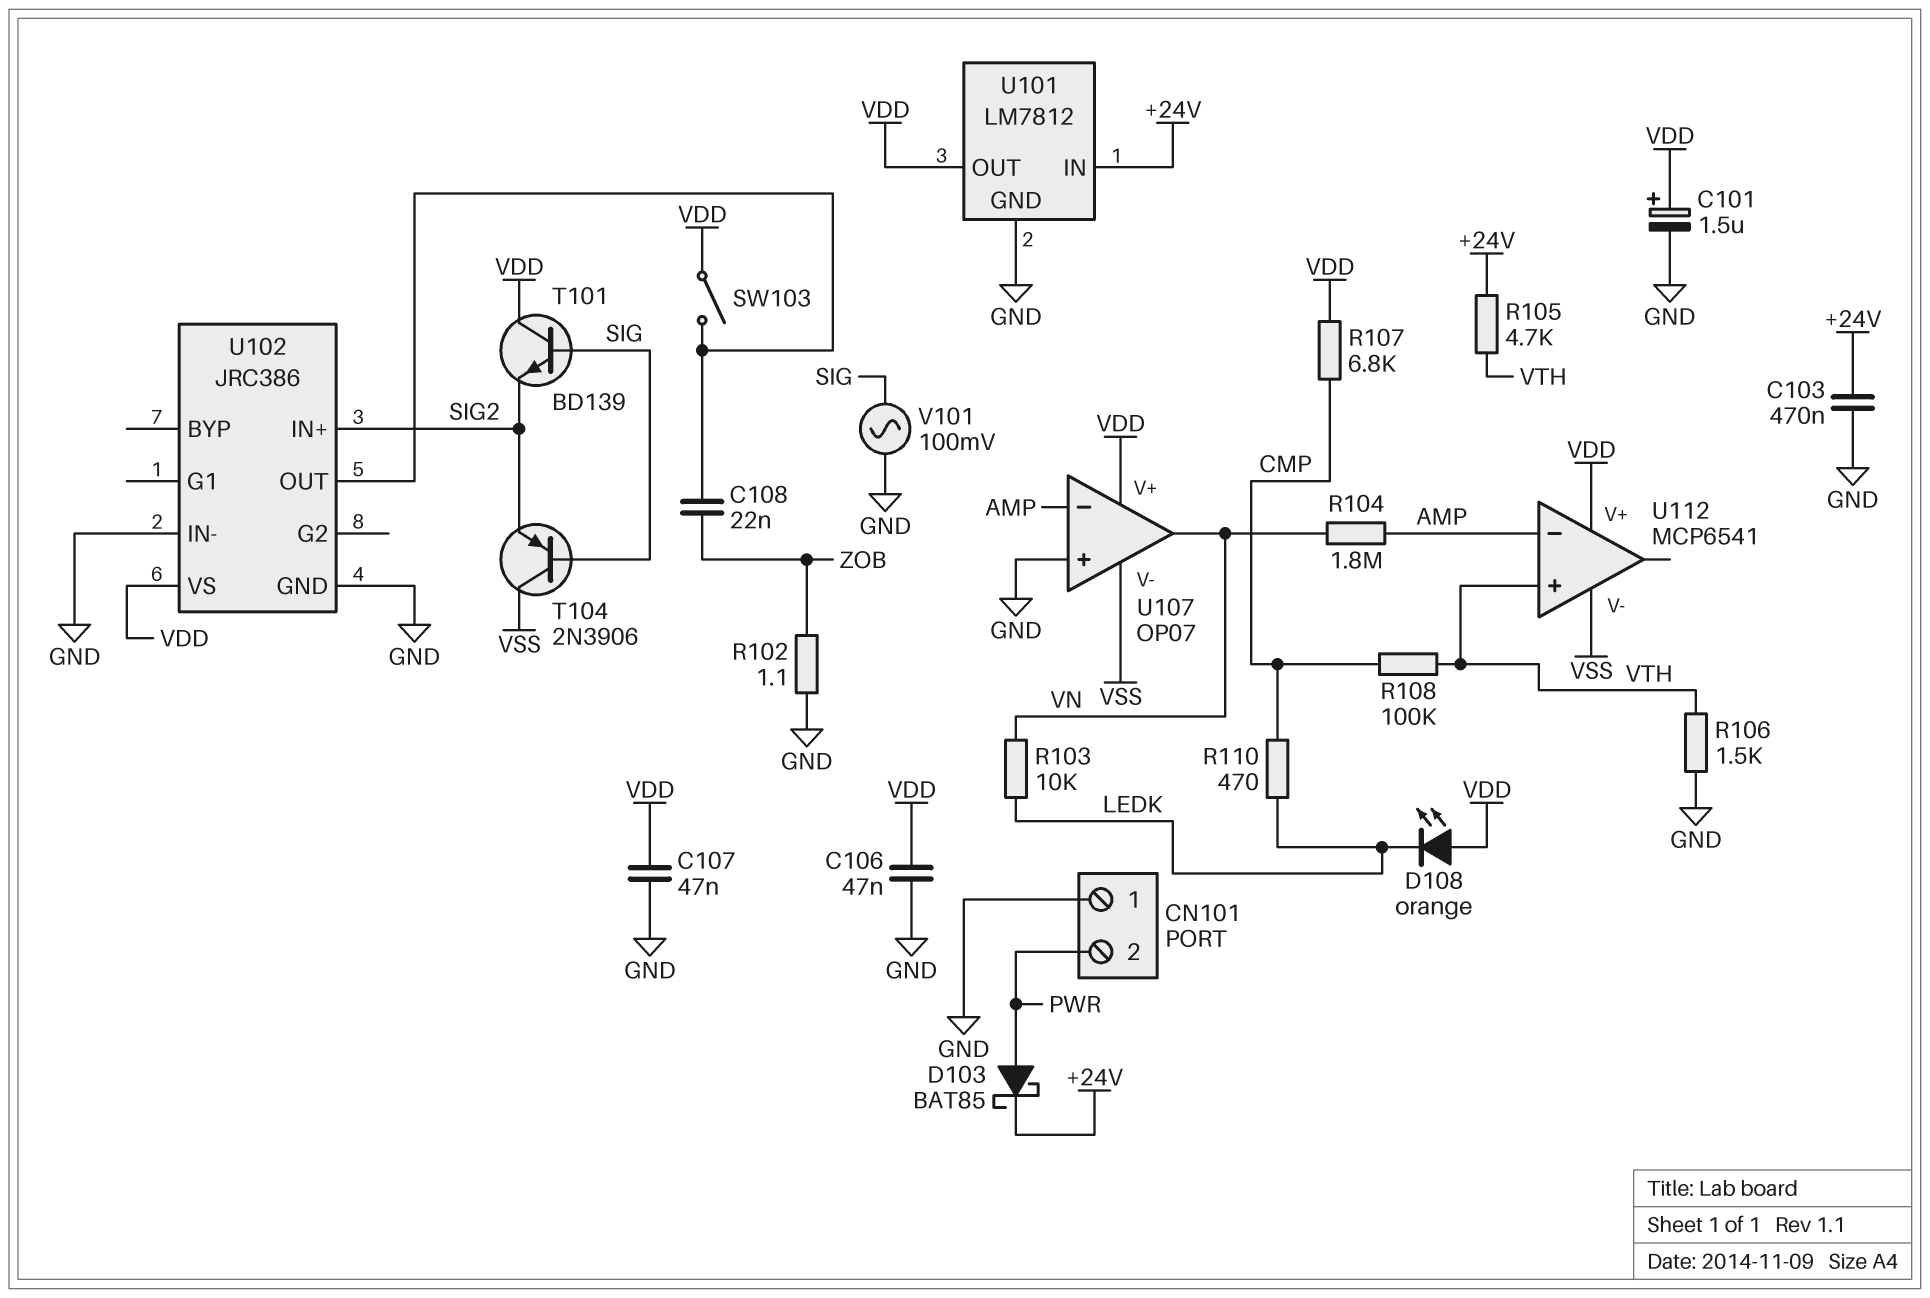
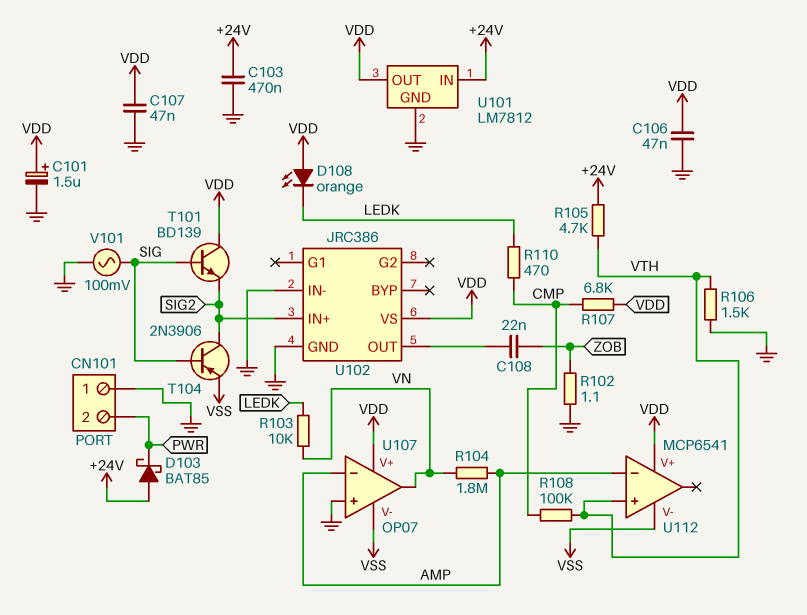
D103: schottky BAT85 (A PWR, K +24V) -> schottky BAT85 (A +24V, K PWR)
SW103: switch (U102/OUT, VDD) -> none
T104: PNP 2N3906 (B SIG, C VSS, E SIG2) -> PNP 2N3906 (B SIG, C SIG2, E VSS)

